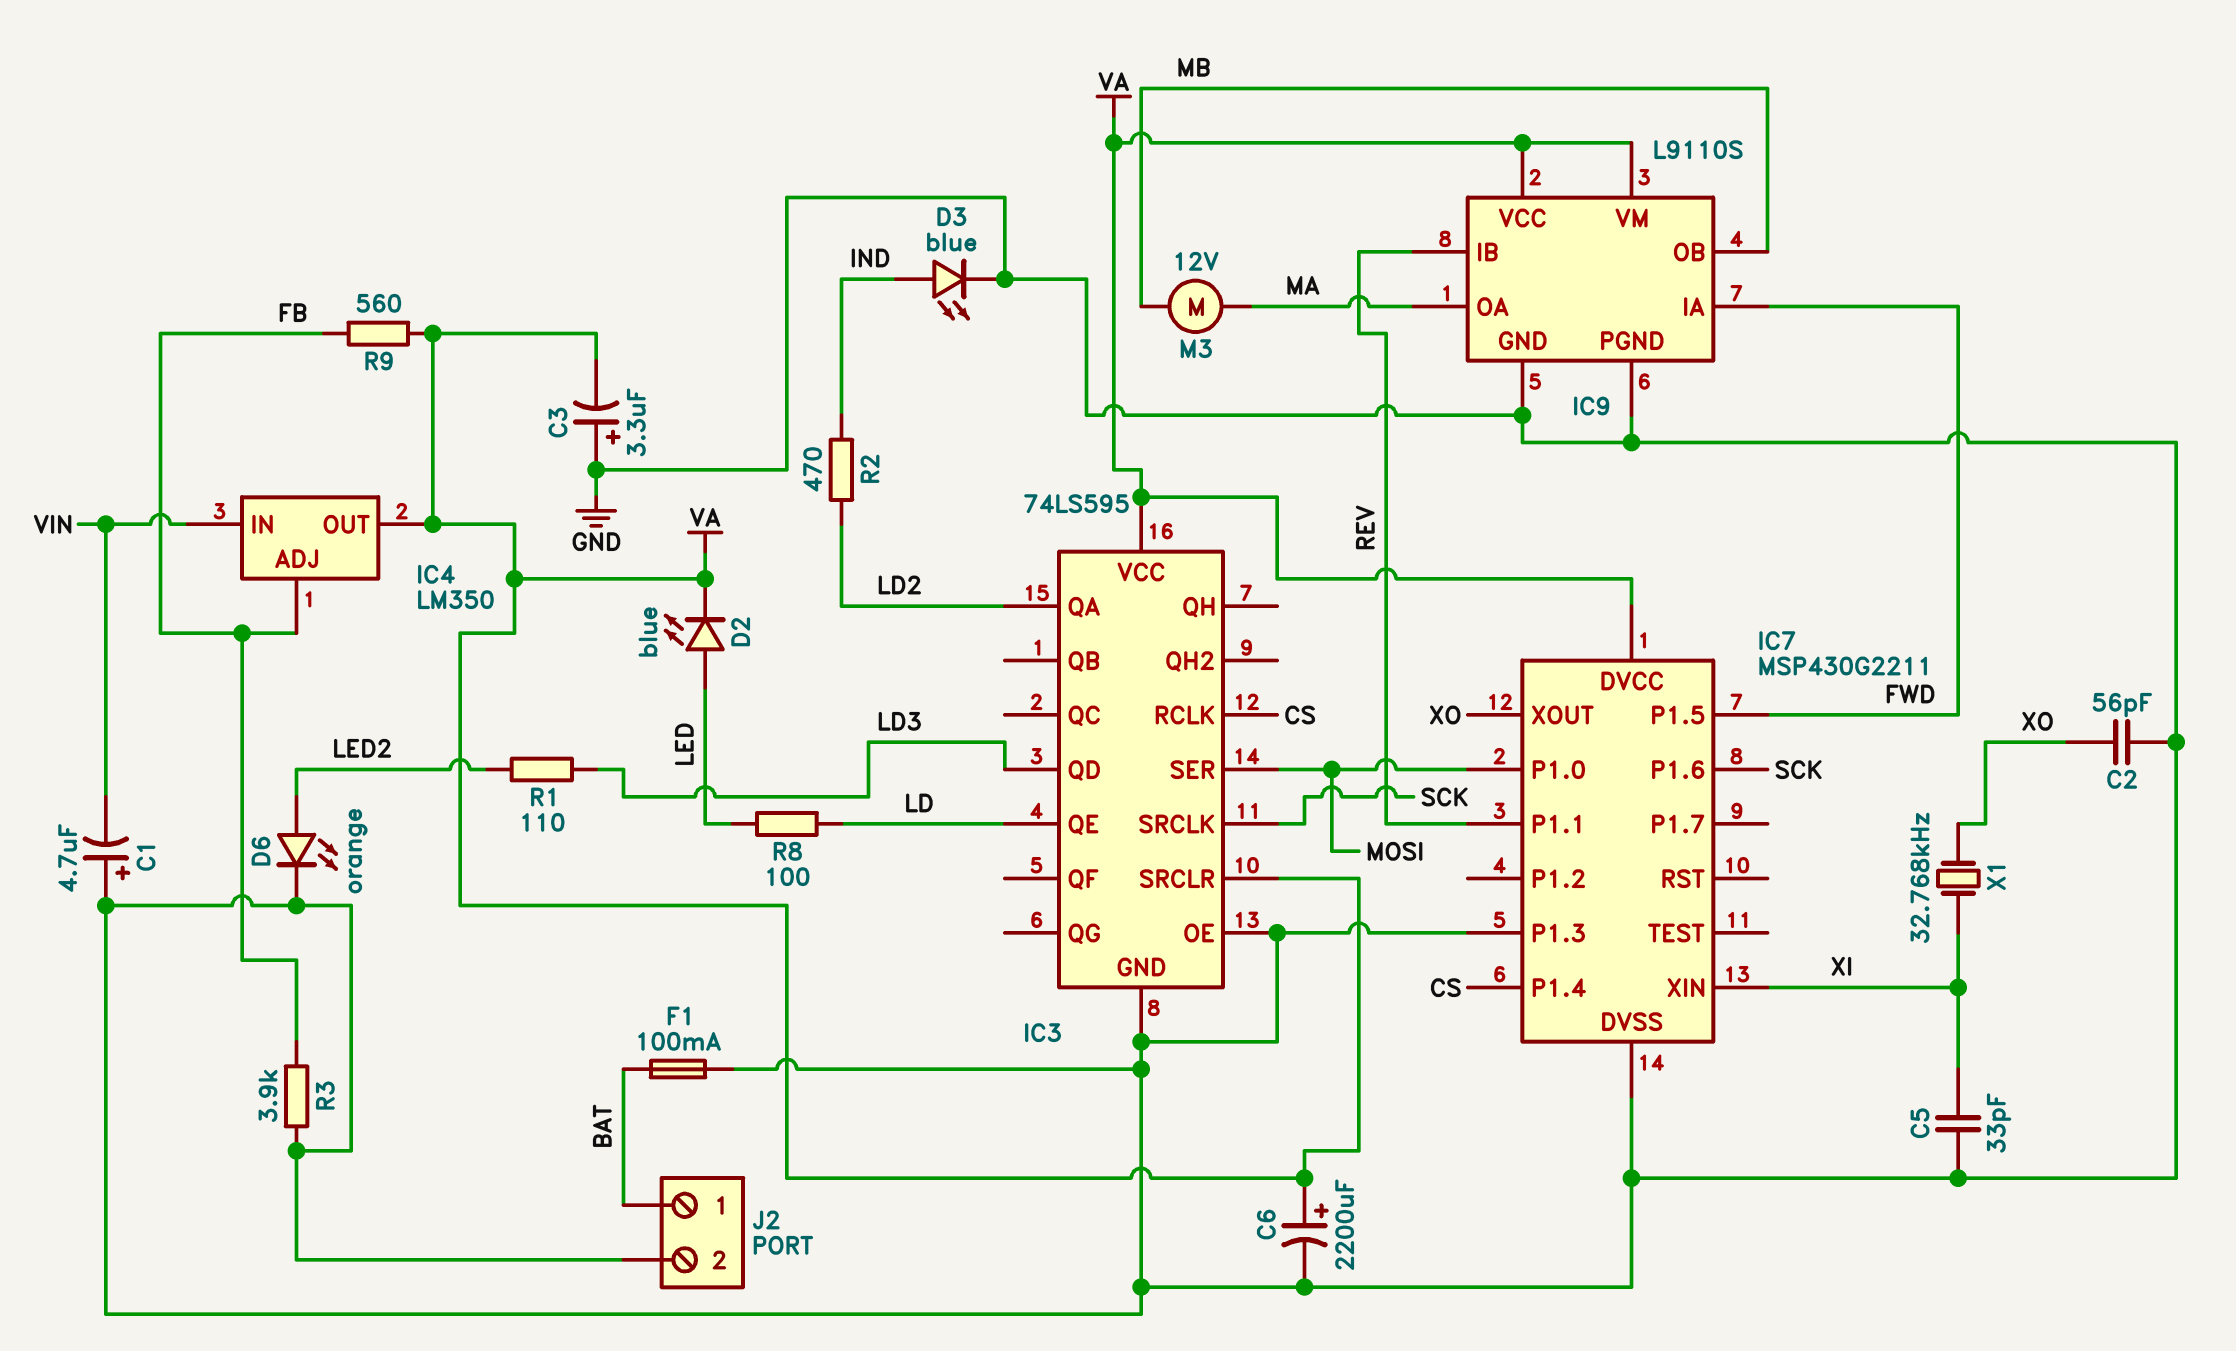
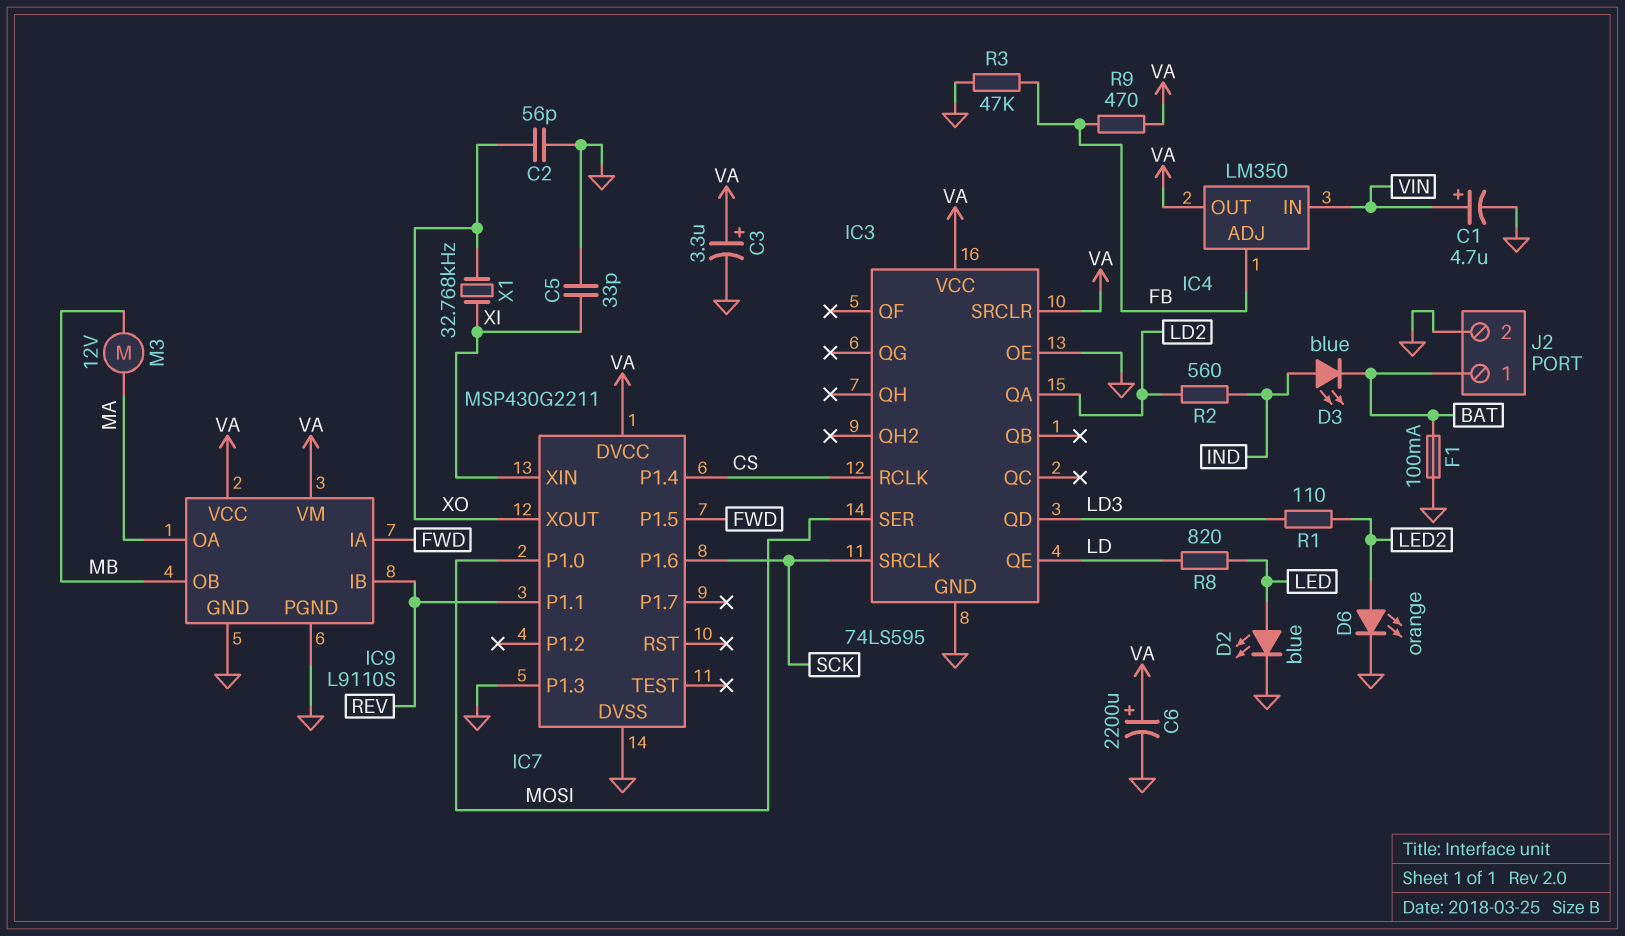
C1: 4.7uF (plus GND, minus VIN) -> 4.7uF (plus VIN, minus GND)
C3: 3.3uF (plus GND, minus VA) -> 3.3uF (plus VA, minus GND)
D2: LED blue (A LED, K VA) -> LED blue (A LED, K GND)
D3: LED blue (A IND, K GND) -> LED blue (A IND, K BAT)
R2: 470 (IND, LD2) -> 560 (IND, LD2)
R3: 3.9k (FB, GND) -> 47k (FB, GND)
R8: 100 (LD, LED) -> 820 (LD, LED)
R9: 560 (FB, VA) -> 470 (FB, VA)

